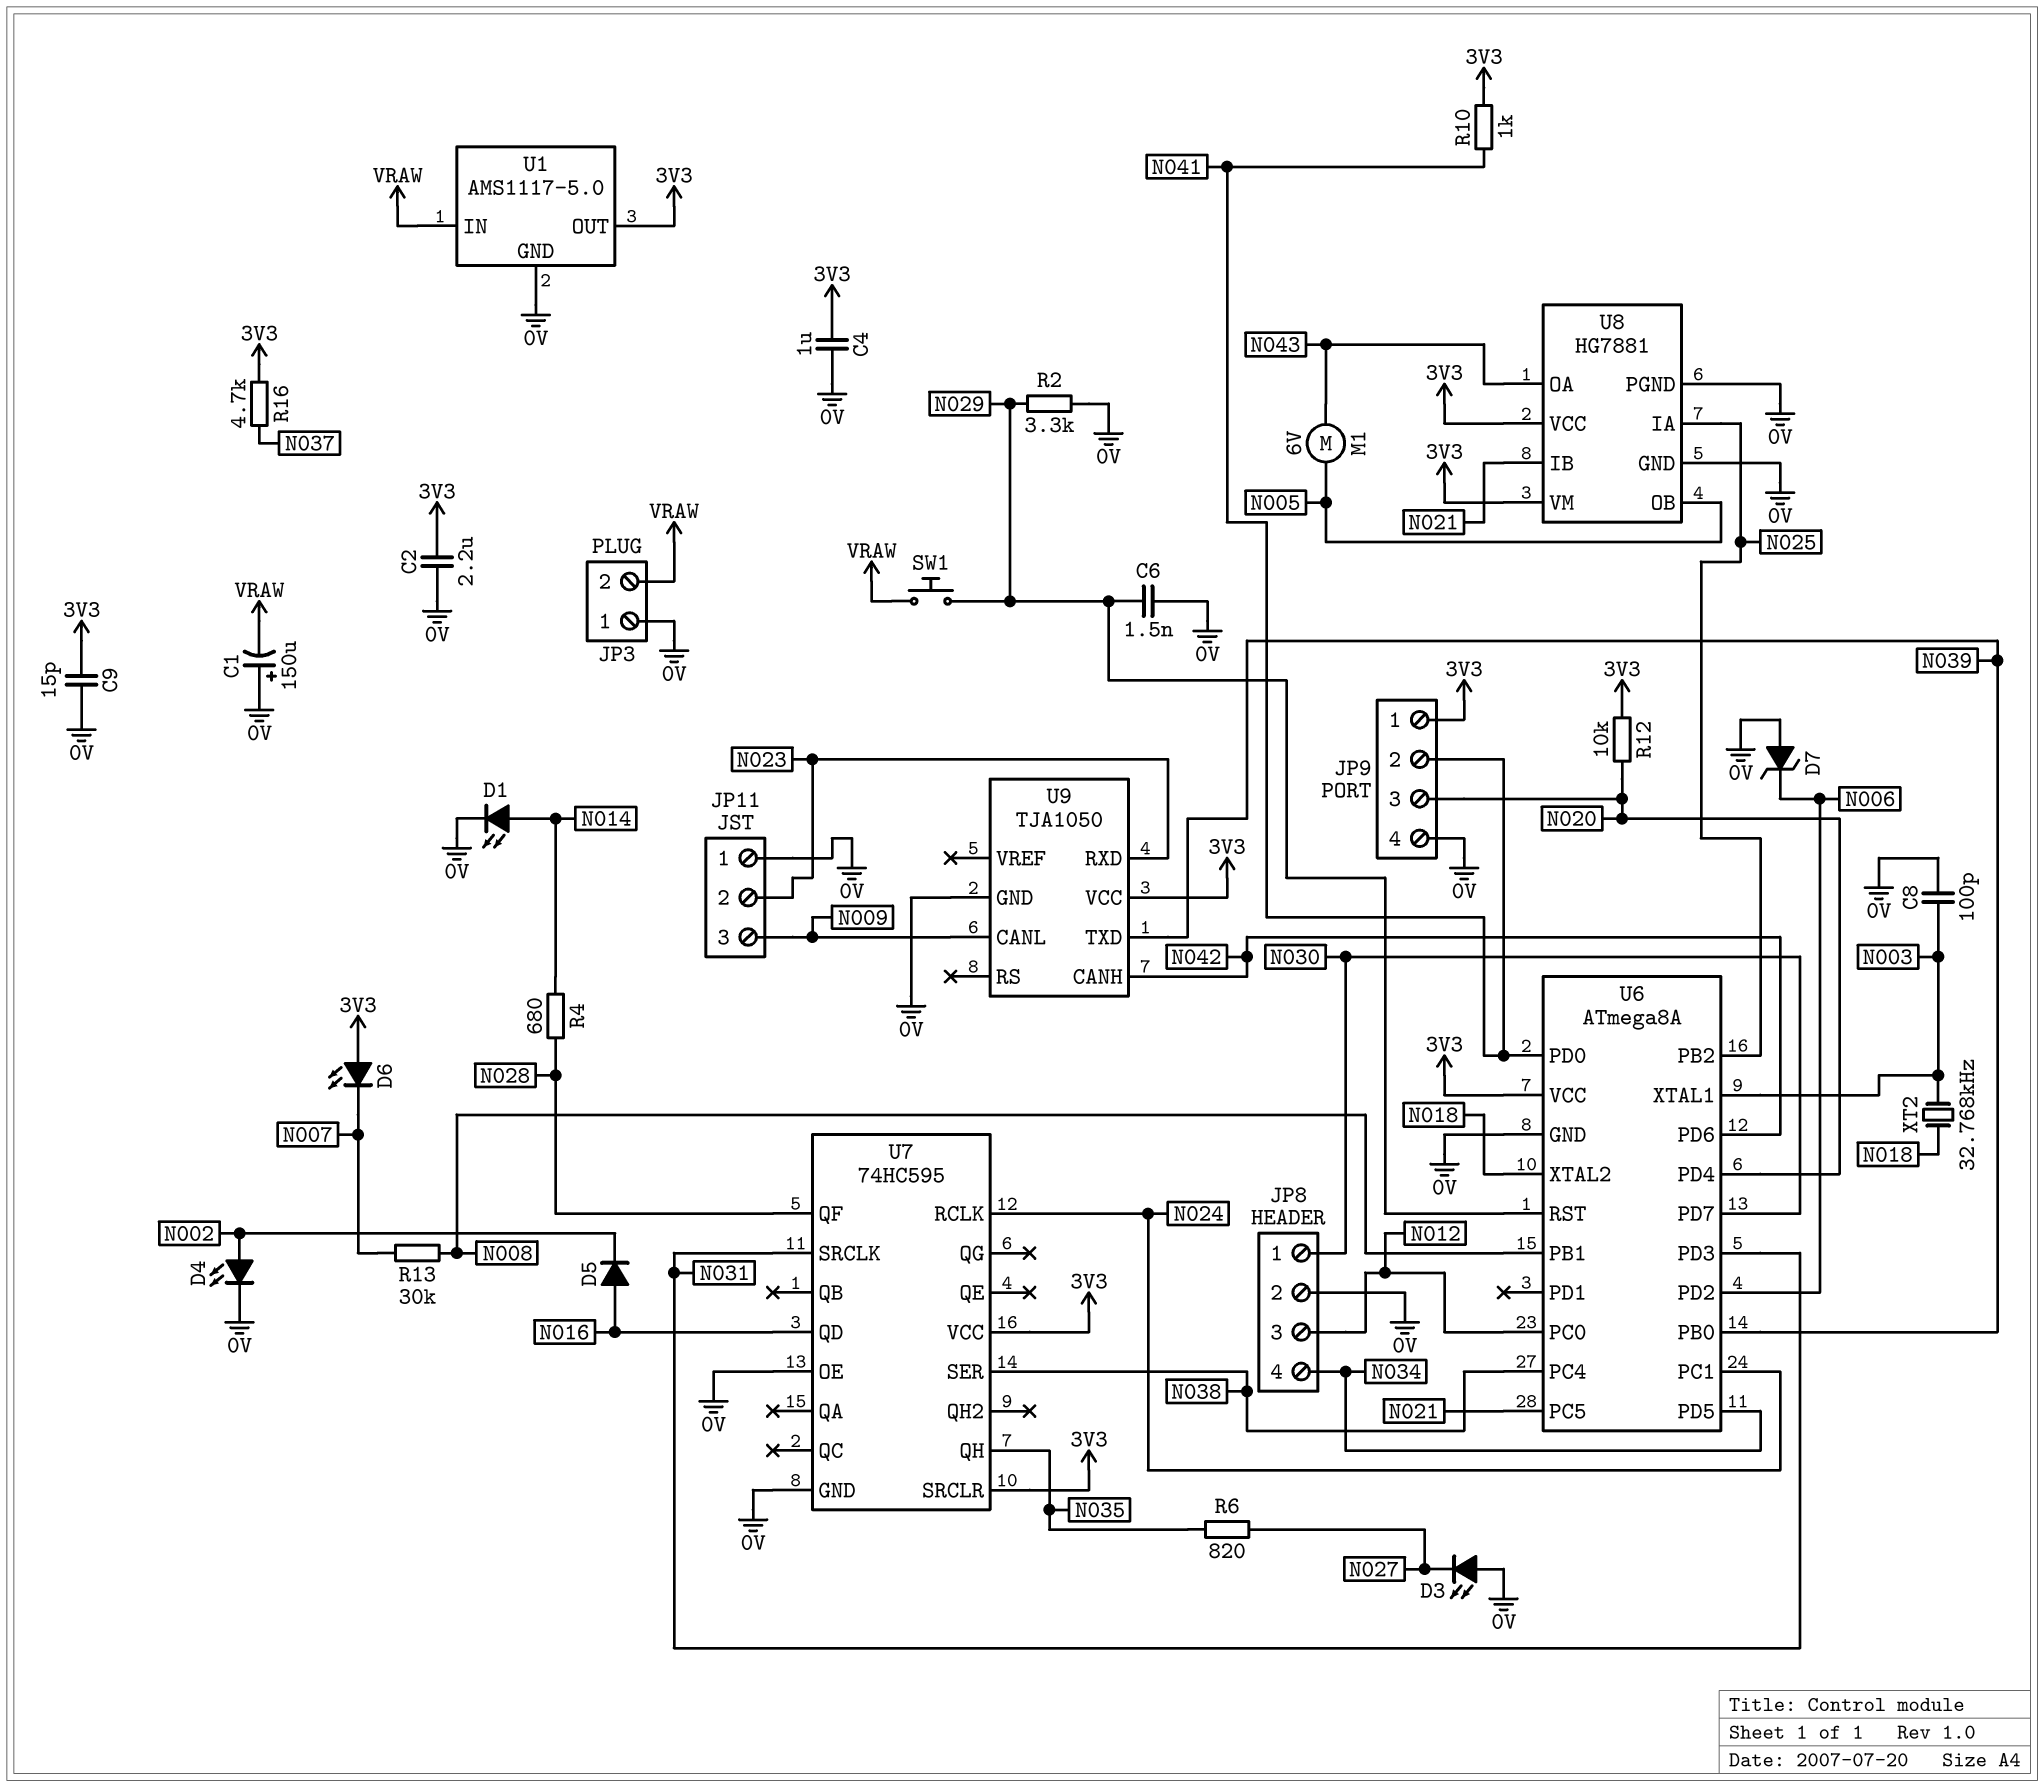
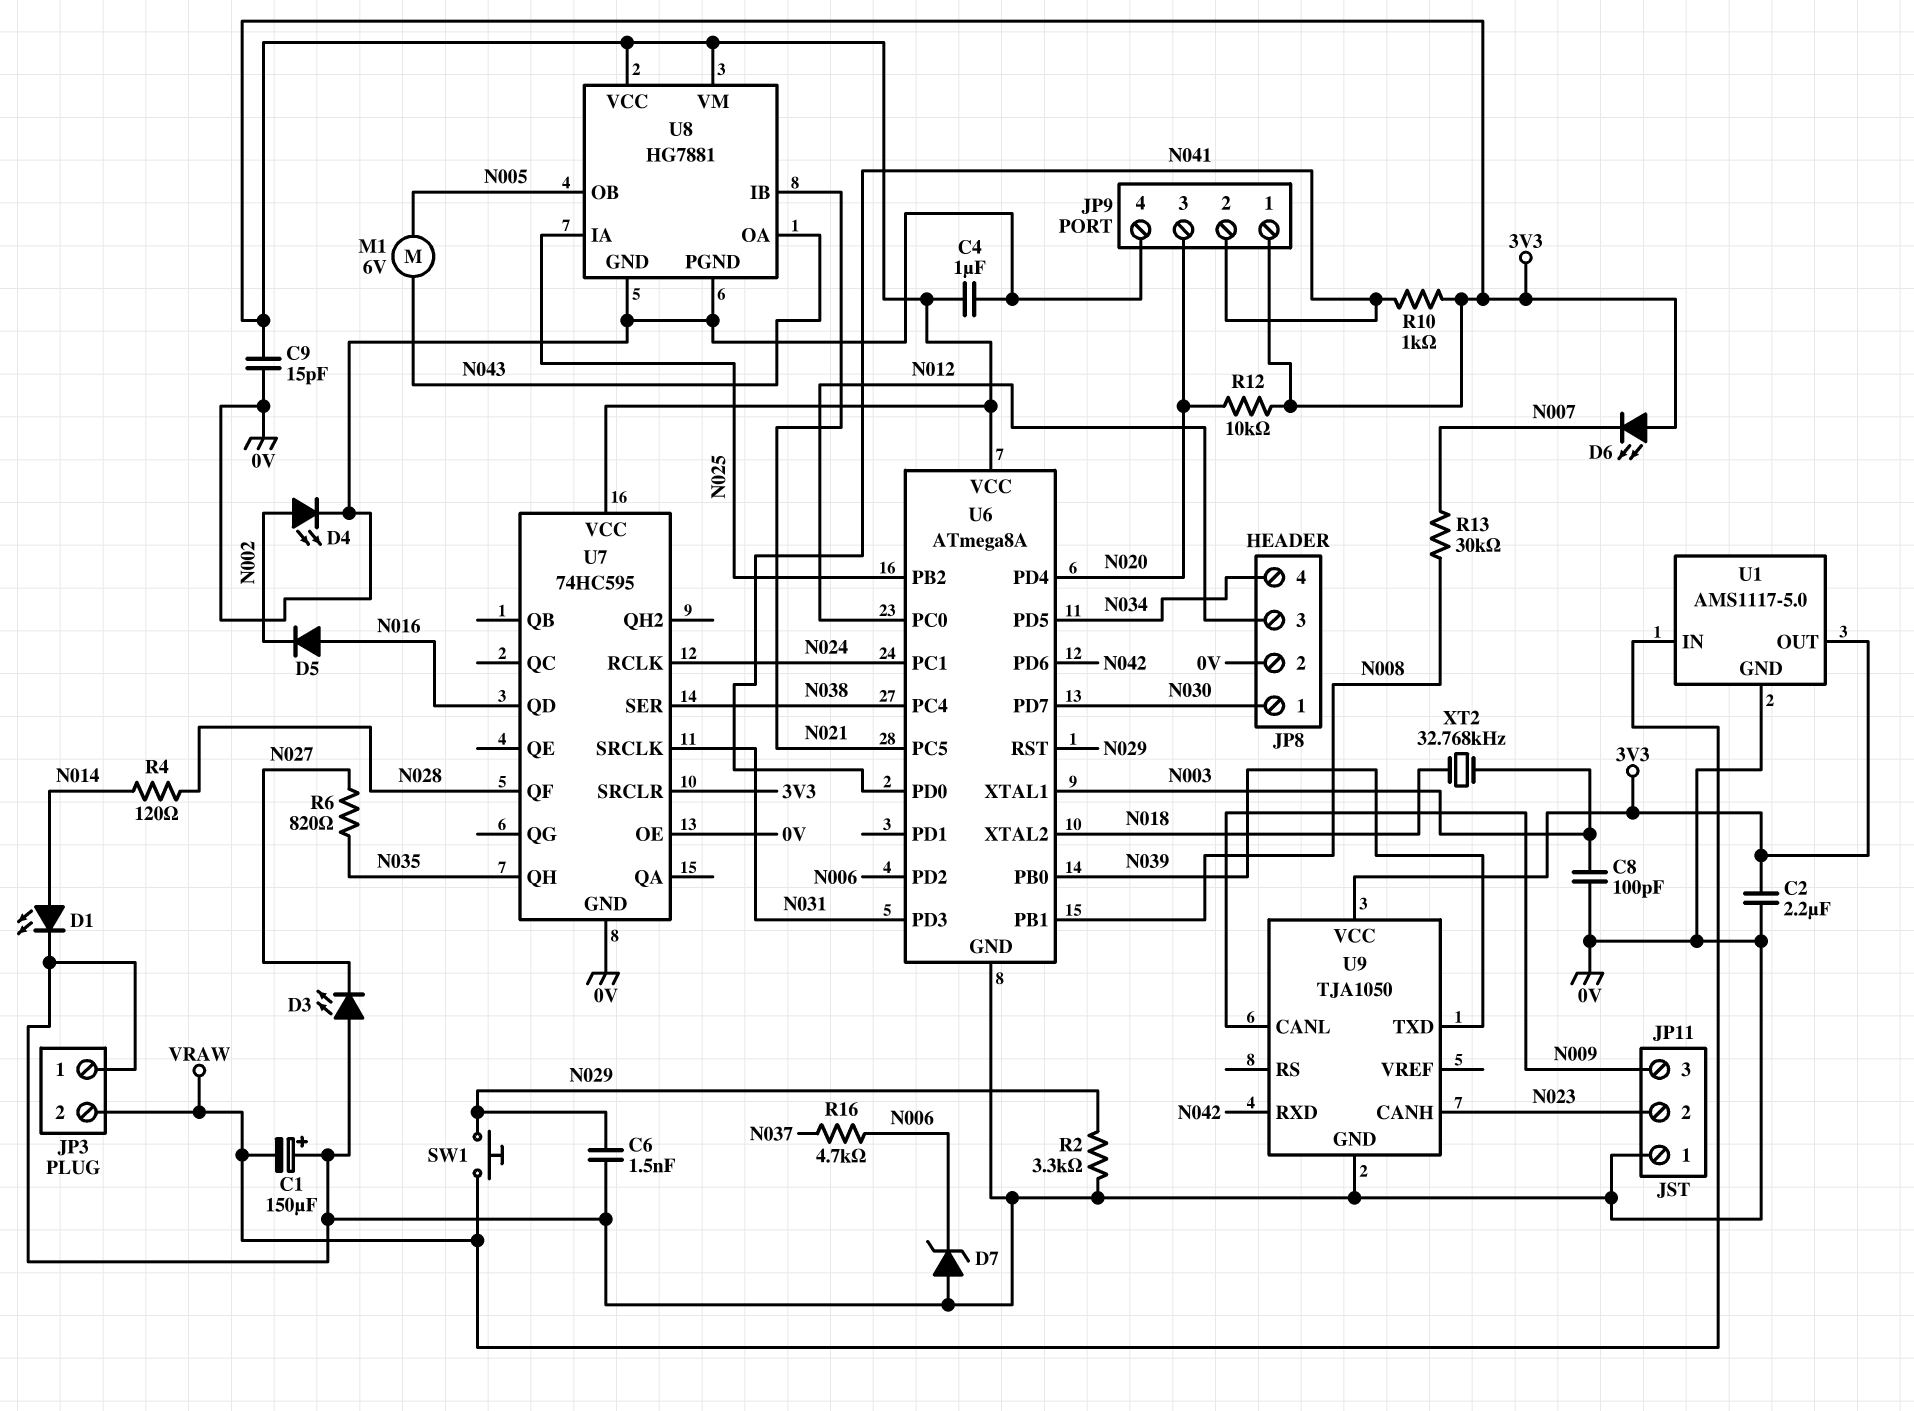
R4: 680 (N014, N028) -> 120 (N014, N028)
R16: 4.7k (3V3, N037) -> 4.7k (N006, N037)
U9 pin CANH: N042 -> N023
U9 pin RXD: N023 -> N042

